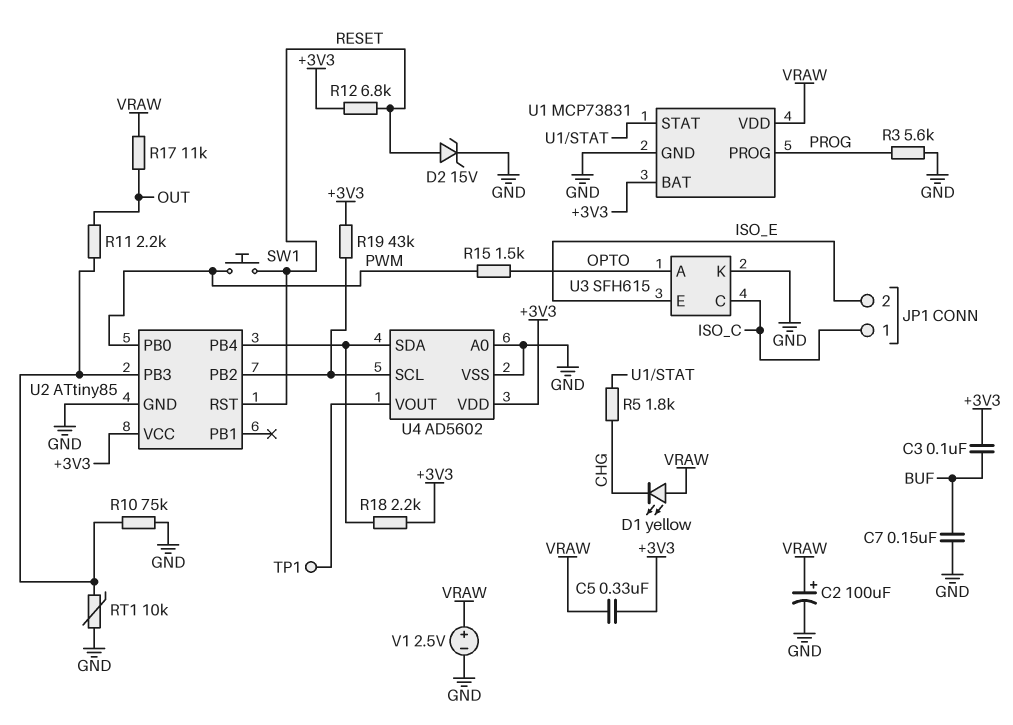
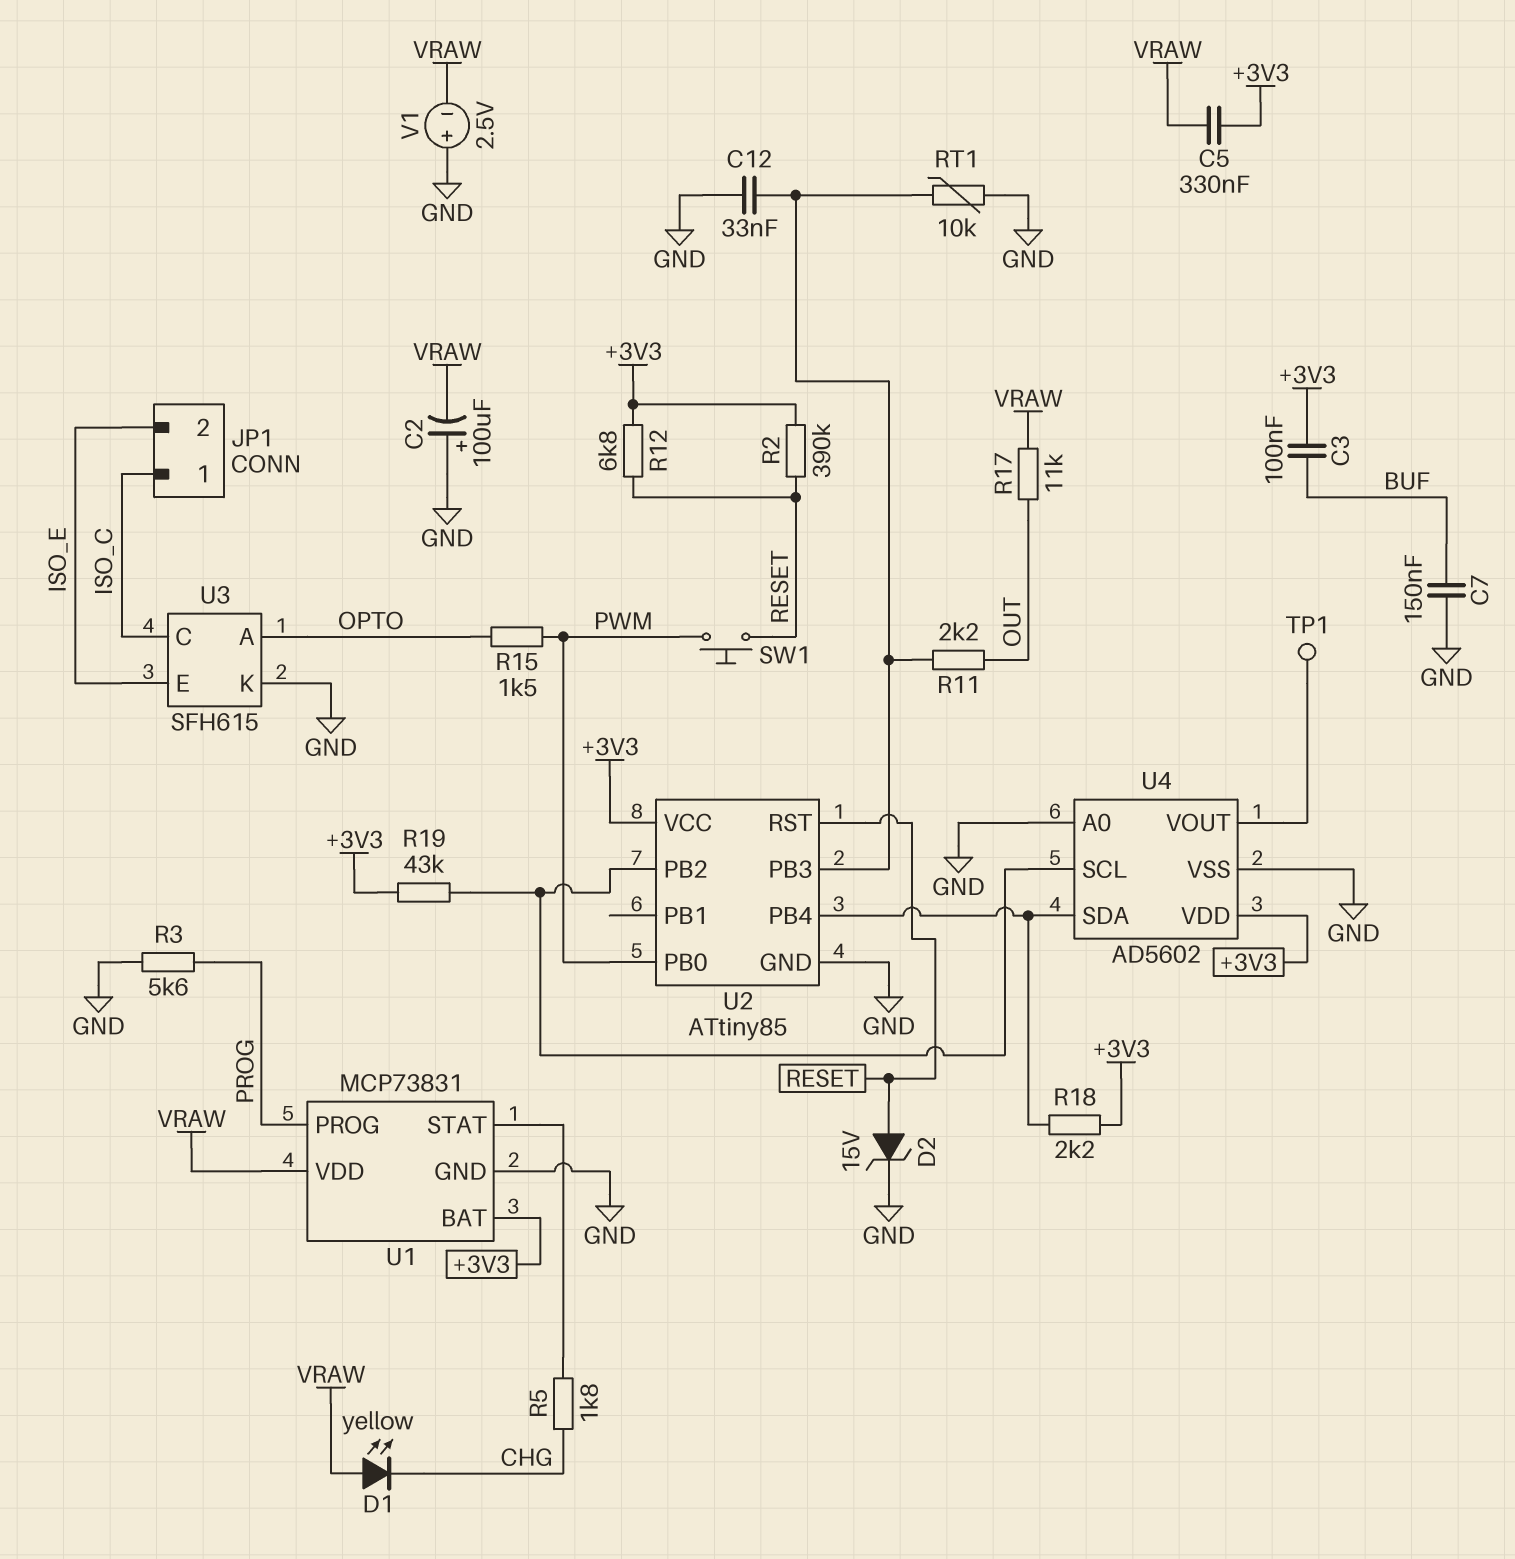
C2: 100uF (plus VRAW, minus GND) -> 100uF (plus GND, minus VRAW)
C12: none -> 33nF (GND, U2/PB3)
R2: none -> 390k (+3V3, RESET)
R10: 75k (GND, U2/PB3) -> none
V1: 2.5V (plus VRAW, minus GND) -> 2.5V (plus GND, minus VRAW)

